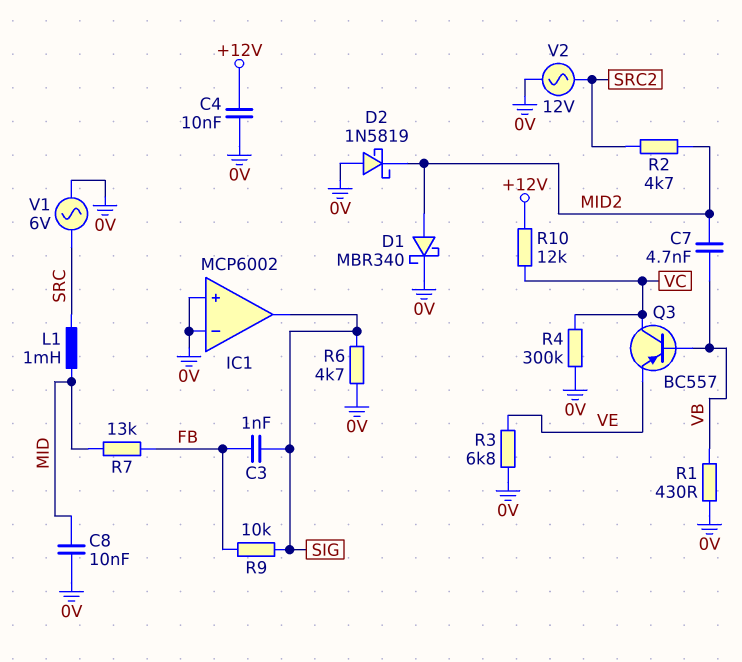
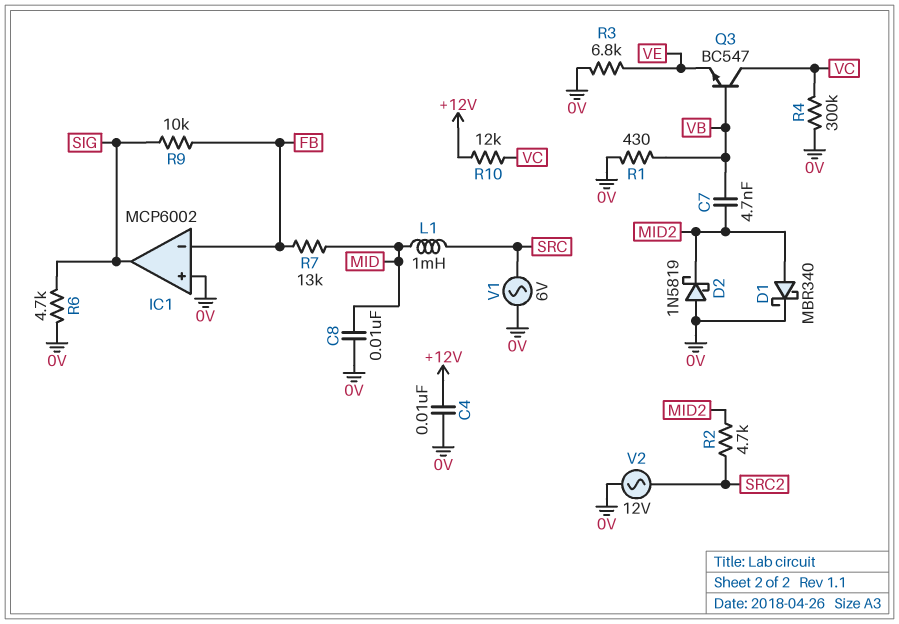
C3: 1nF (FB, SIG) -> none
IC1 pin in-: 0V -> FB
Q3: PNP BC557 (B VB, C VC, E VE) -> NPN BC547 (B VB, C VC, E VE)

